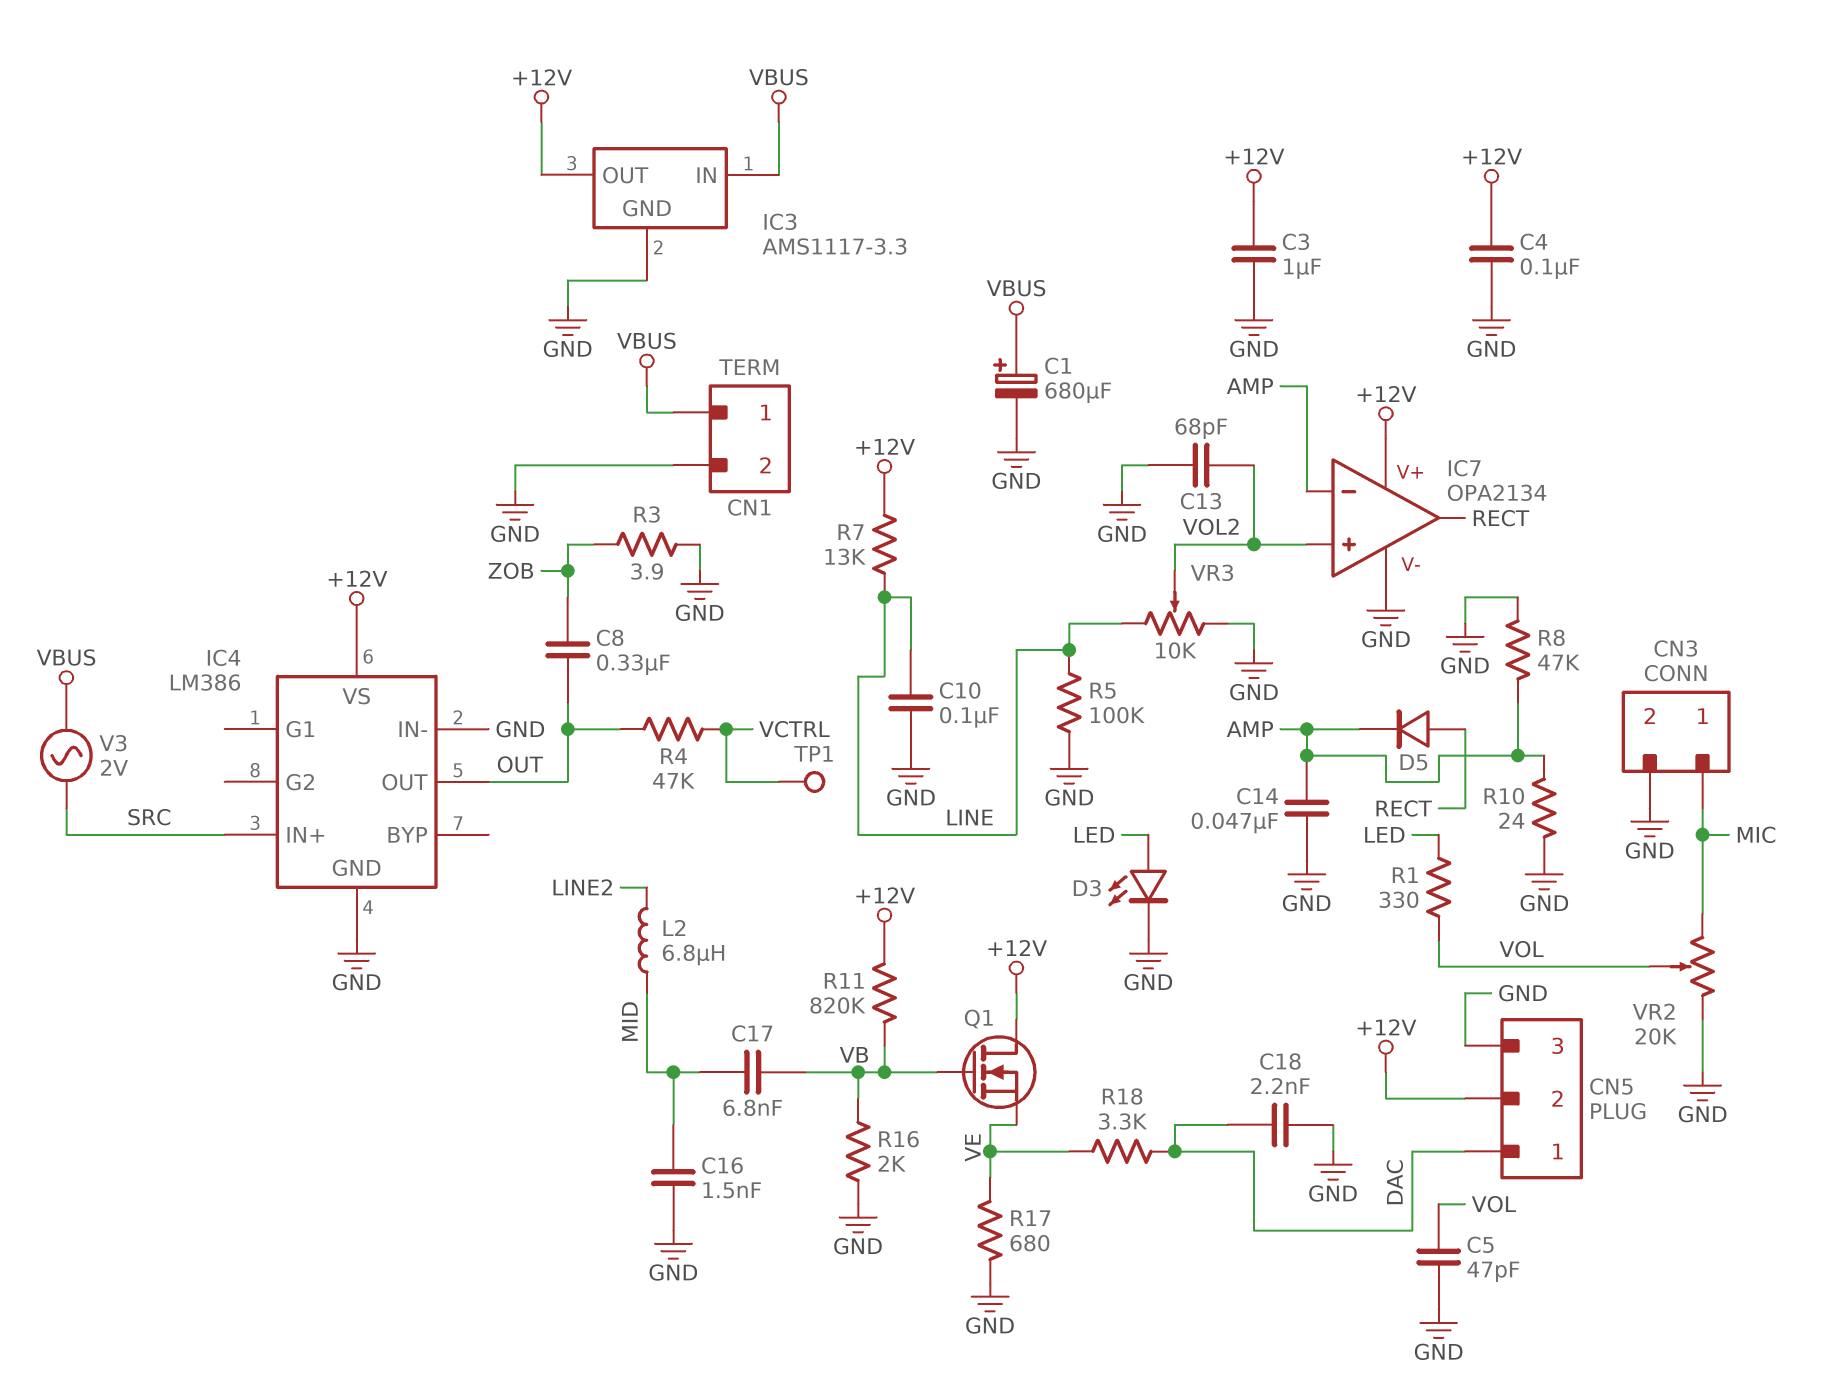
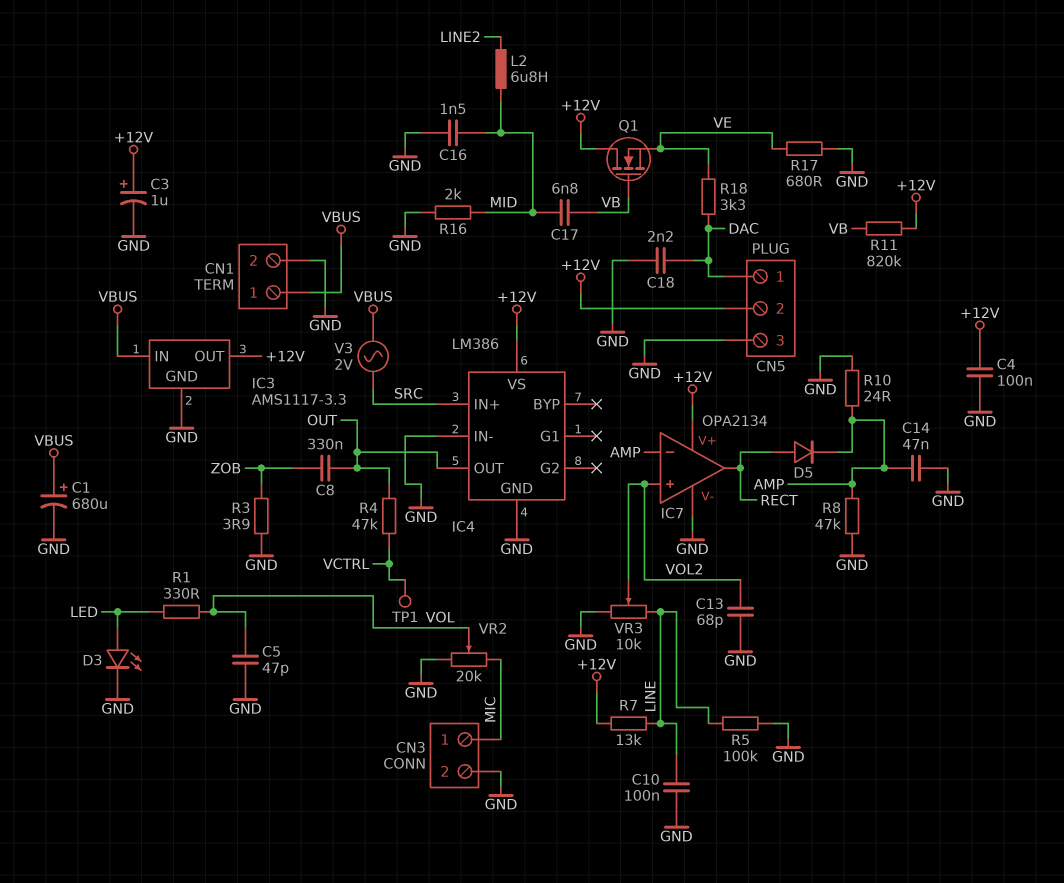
C3: 1uF (+12V, GND) -> 1uF (plus +12V, minus GND)
R16: 2k (GND, VB) -> 2k (GND, MID)

